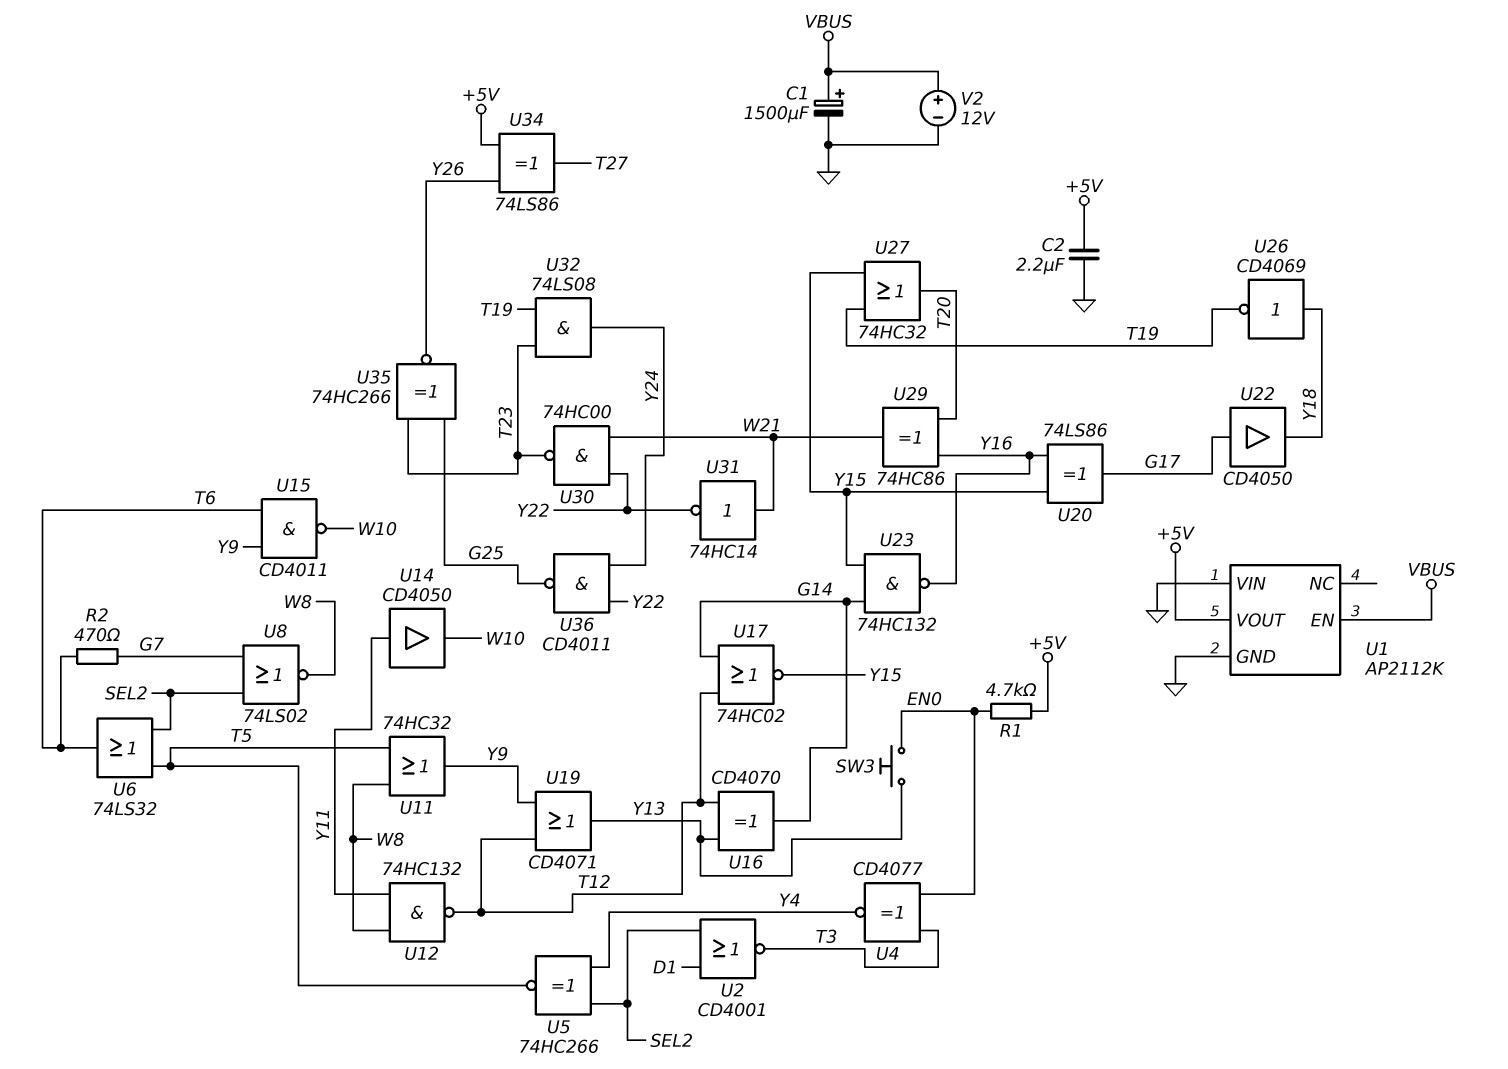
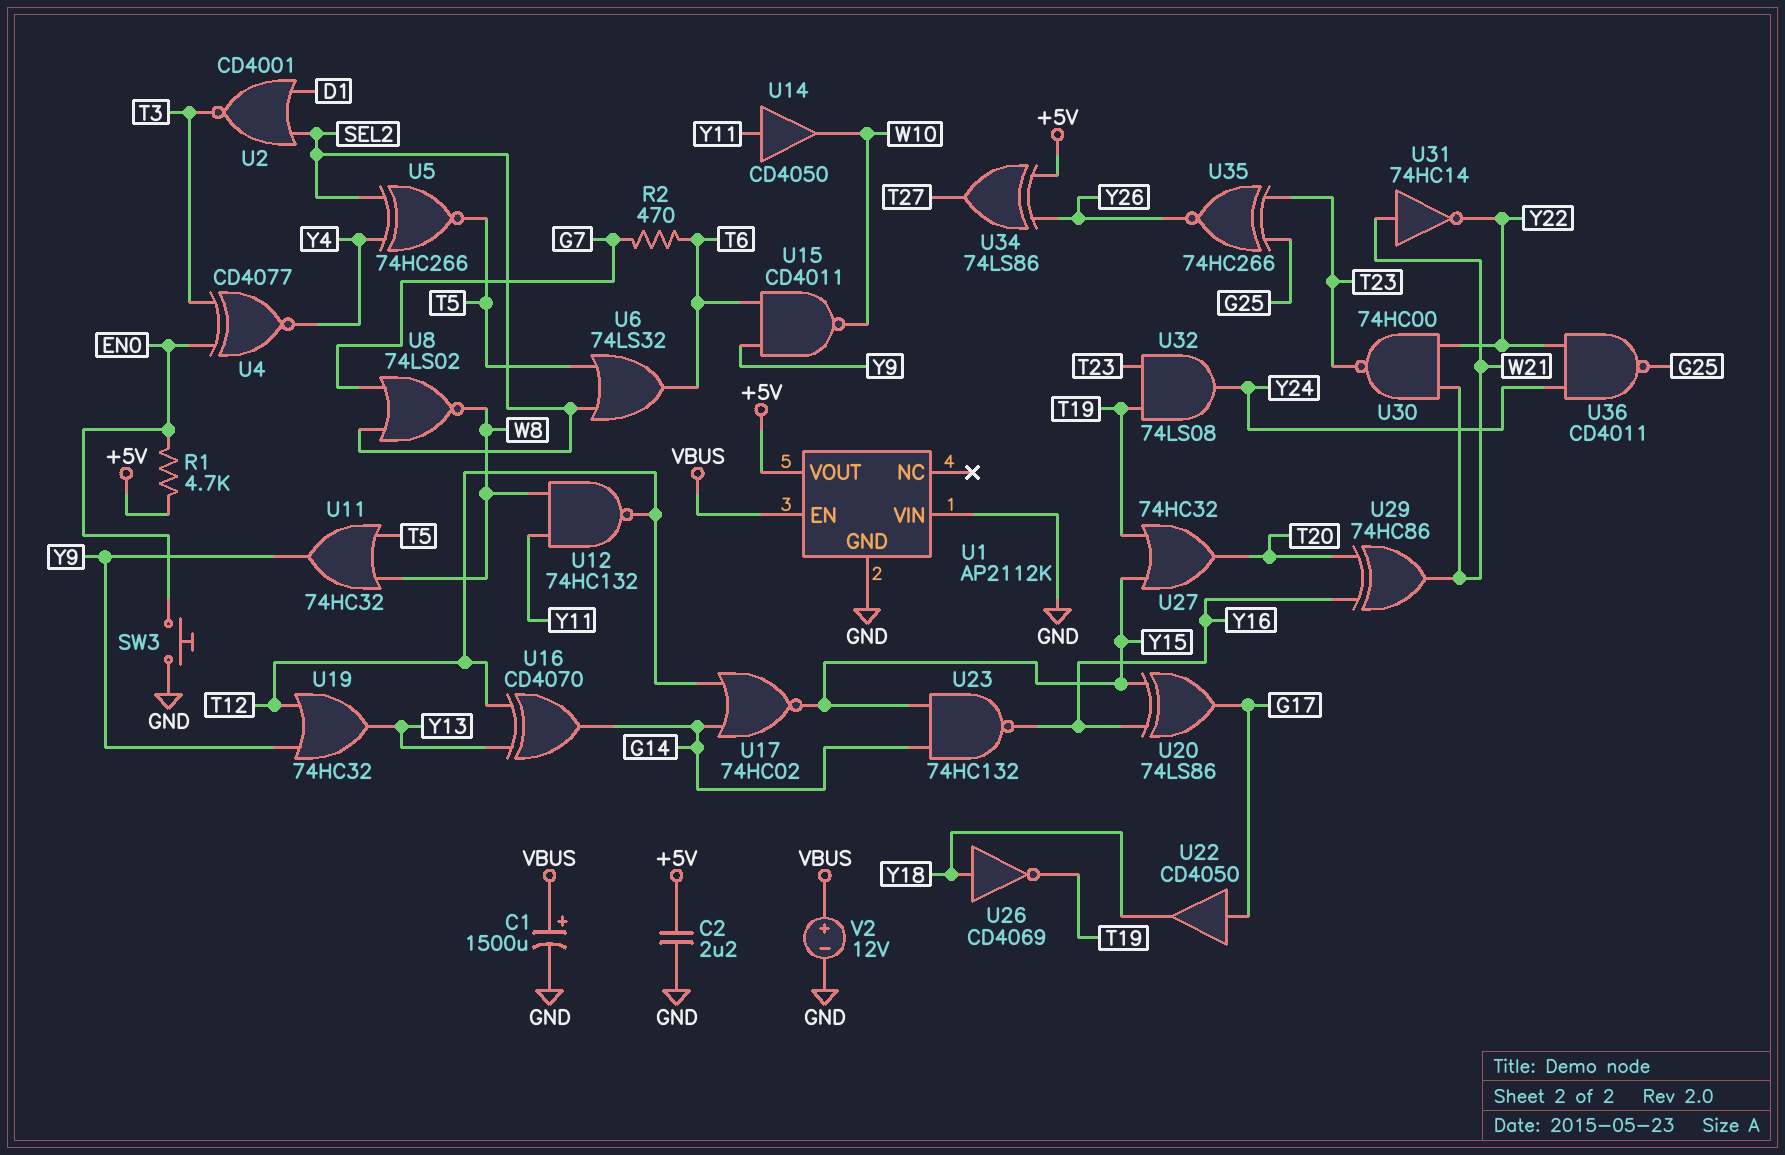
SW3: button (EN0, Y13) -> button (EN0, GND)
U19: OR CD4071 (in T12, in Y9, out Y13) -> OR 74HC32 (in T12, in Y9, out Y13)

